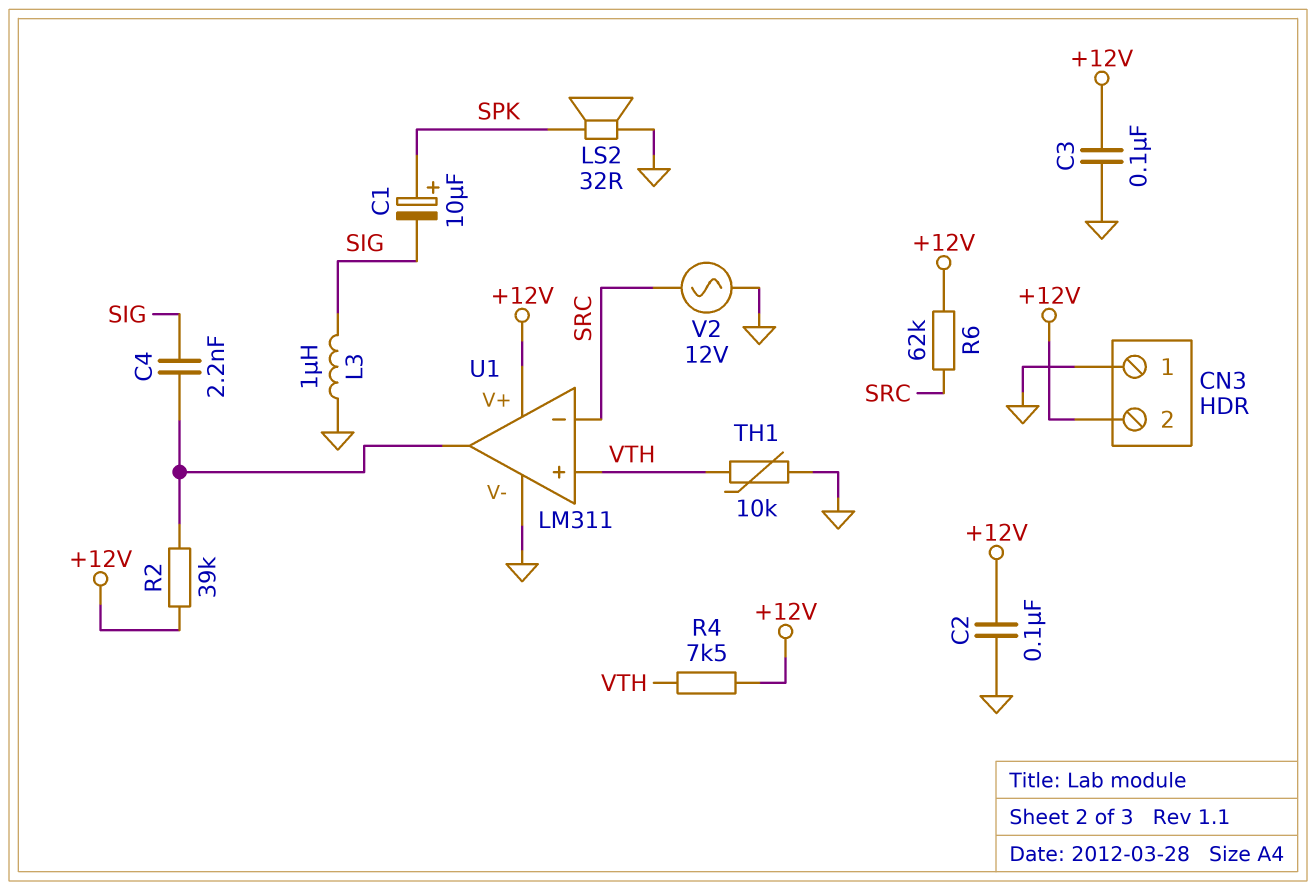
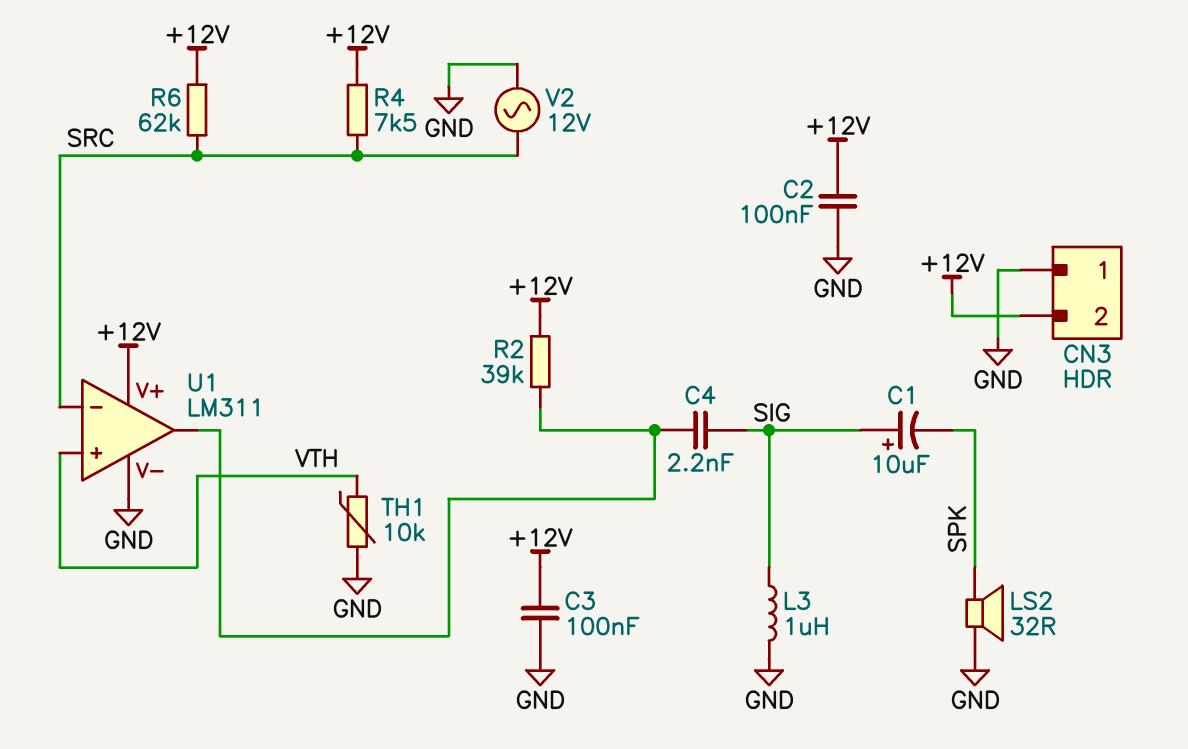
C1: 10uF (plus SPK, minus SIG) -> 10uF (plus SIG, minus SPK)
R4: 7.5k (+12V, VTH) -> 7.5k (+12V, SRC)

